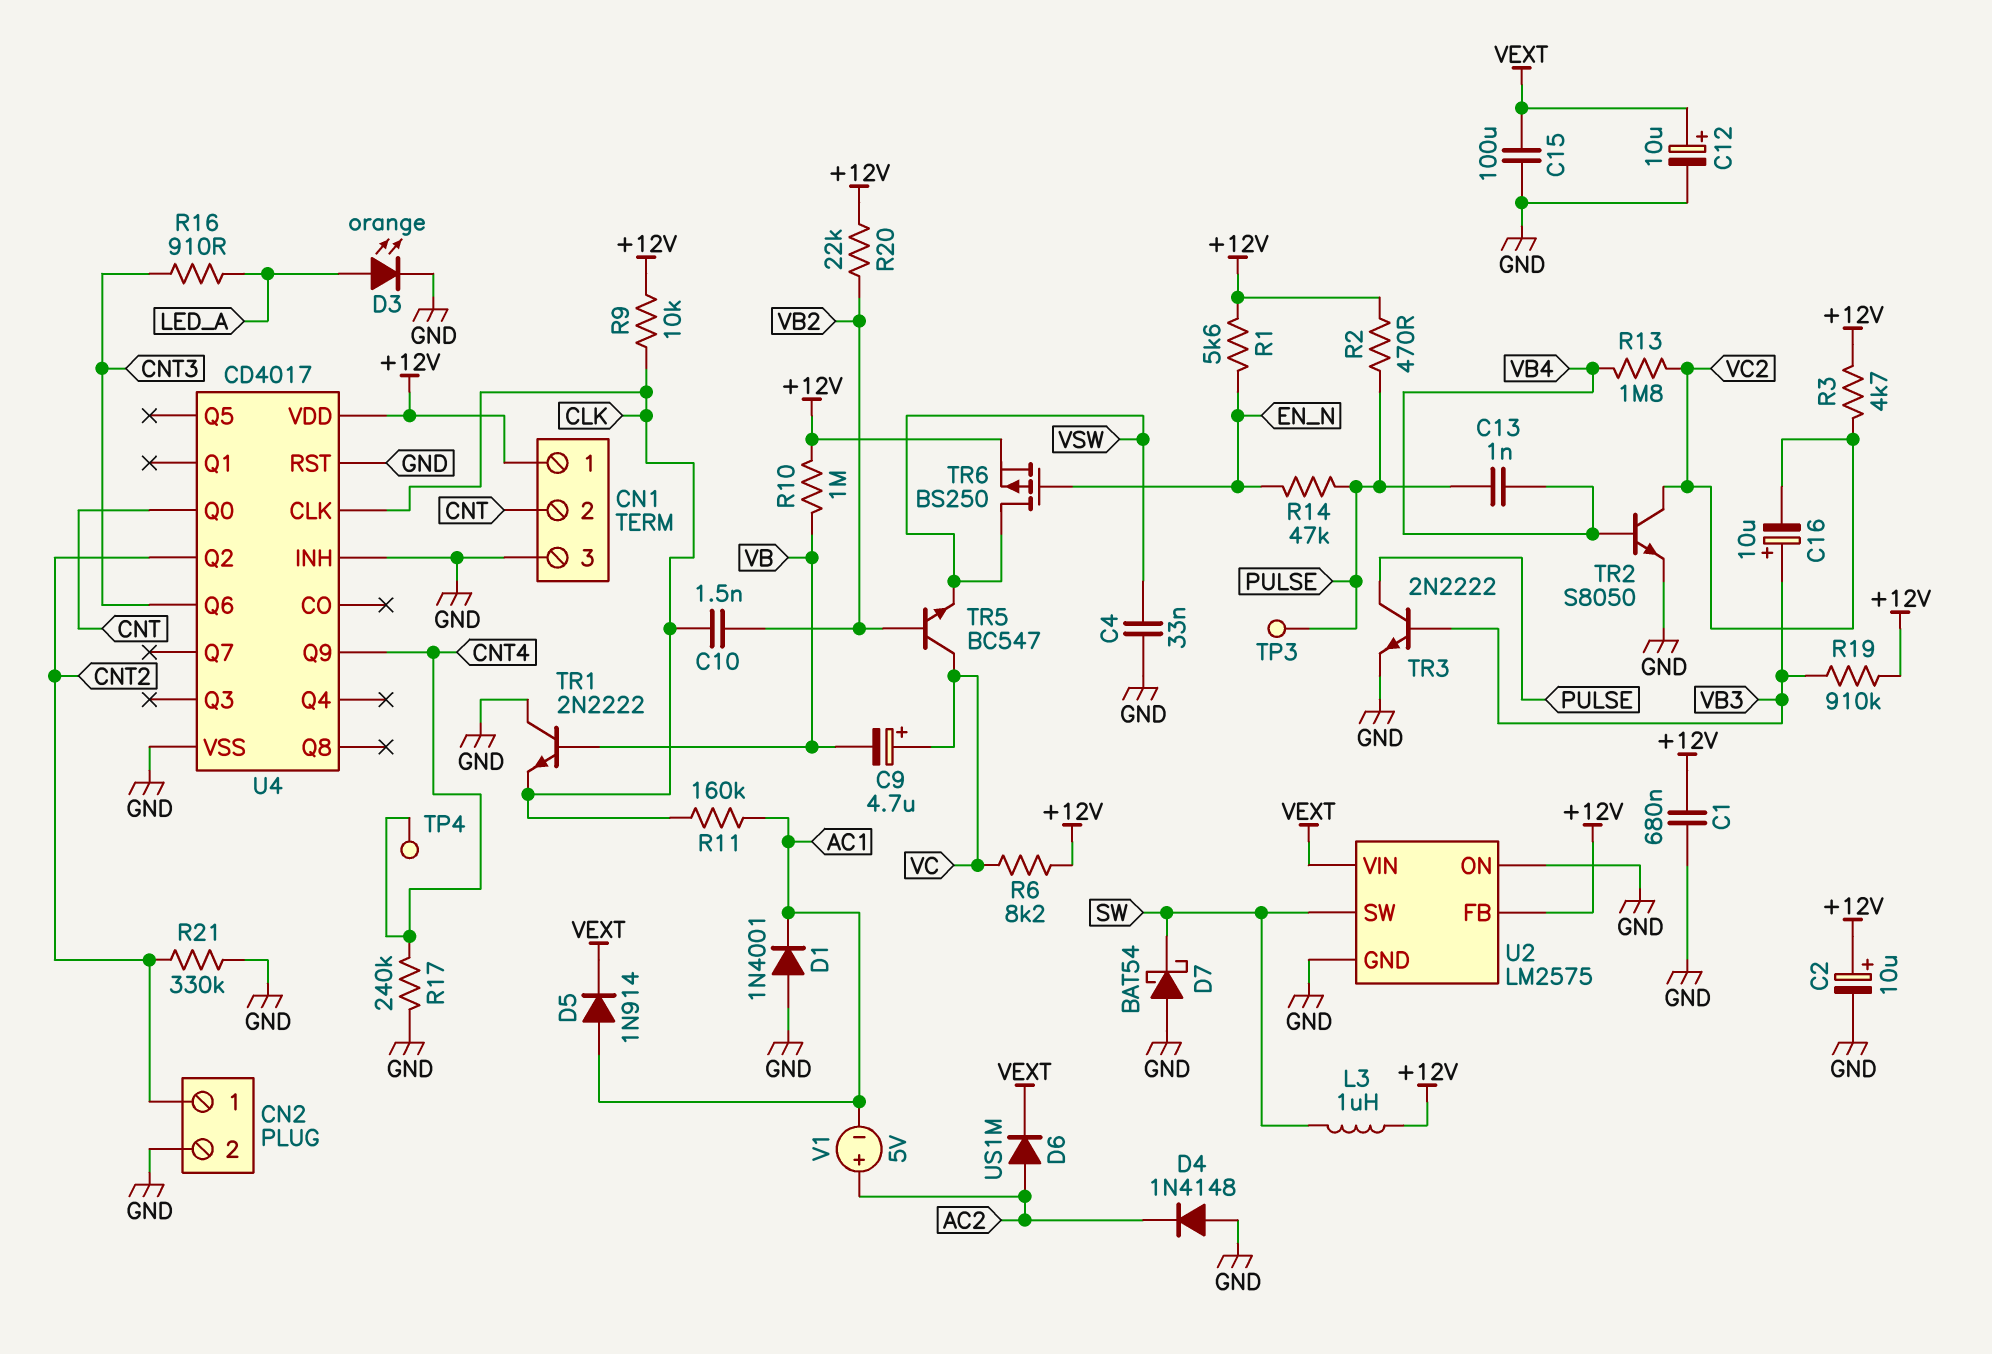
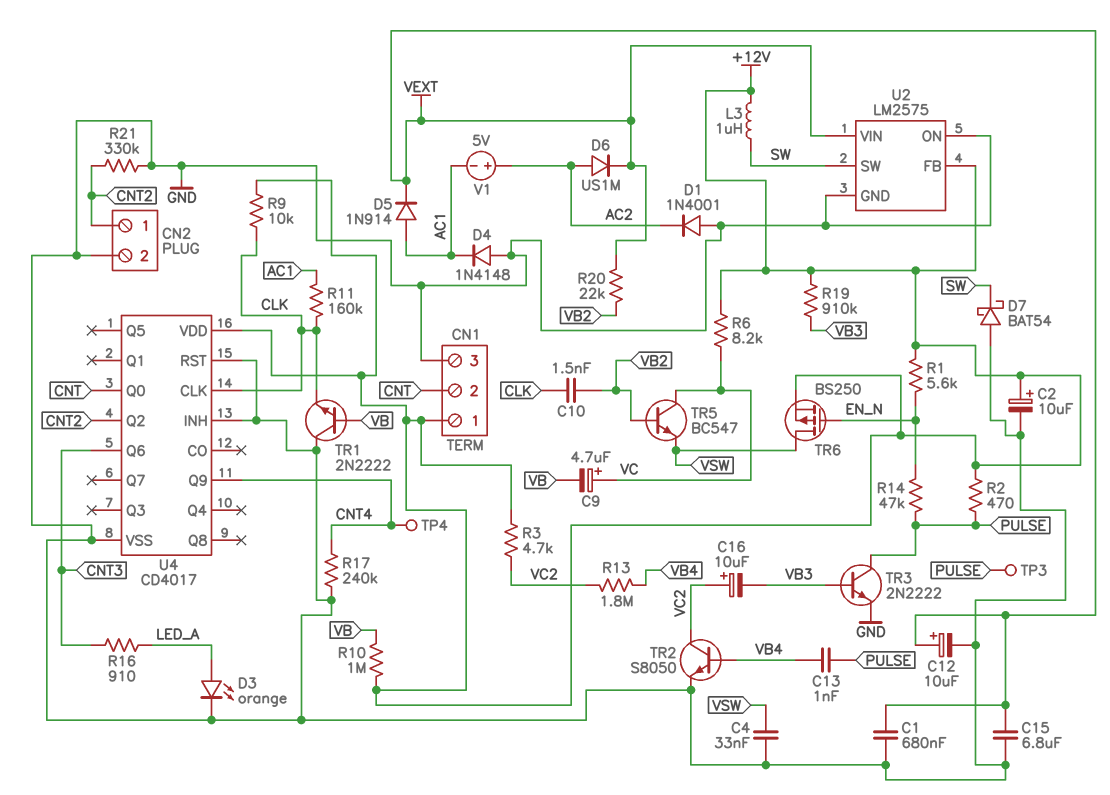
C1: 680nF (+12V, GND) -> 680nF (GND, VEXT)
C15: 100uF (GND, VEXT) -> 6.8uF (GND, VEXT)
C16: 10uF (plus VB3, minus VC2) -> 10uF (plus VC2, minus VB3)
D1: diode 1N4001 (A GND, K AC1) -> diode 1N4001 (A GND, K AC2)
D4: diode 1N4148 (A GND, K AC2) -> diode 1N4148 (A GND, K AC1)
R20: 22k (+12V, VB2) -> 22k (VB2, VEXT)

